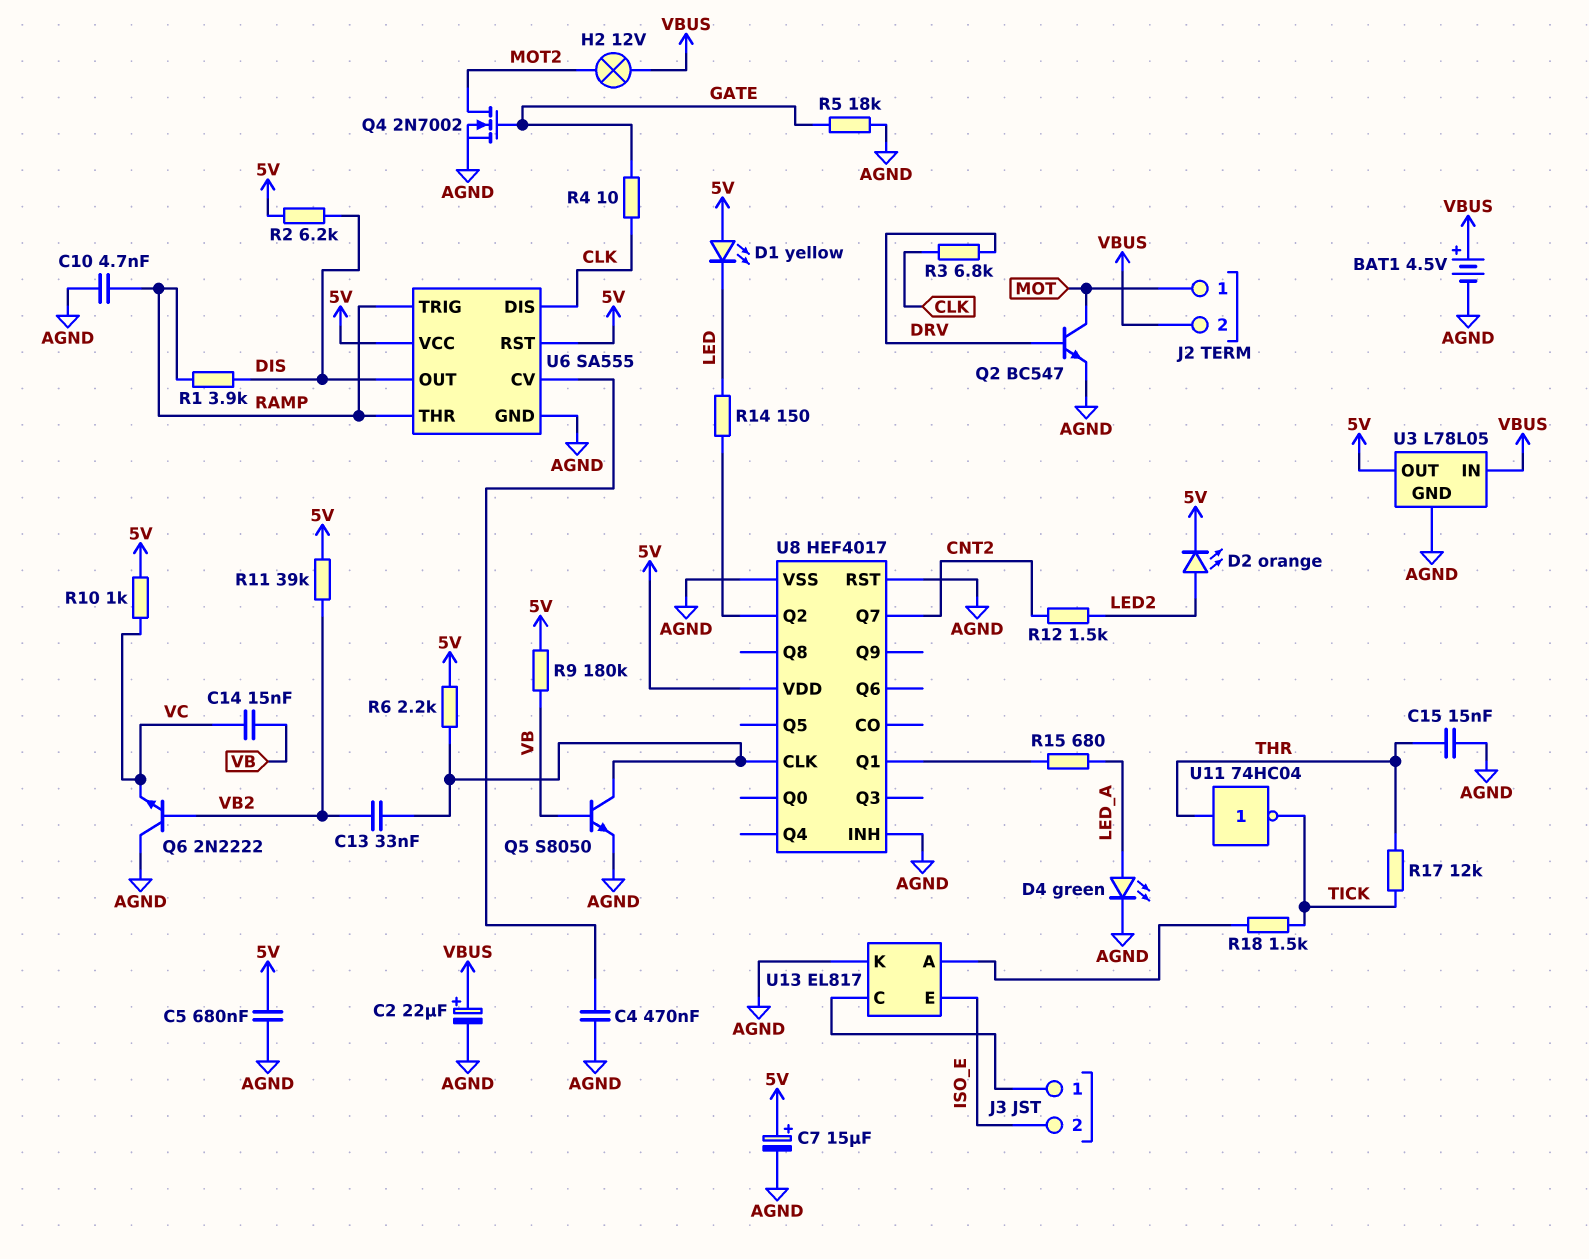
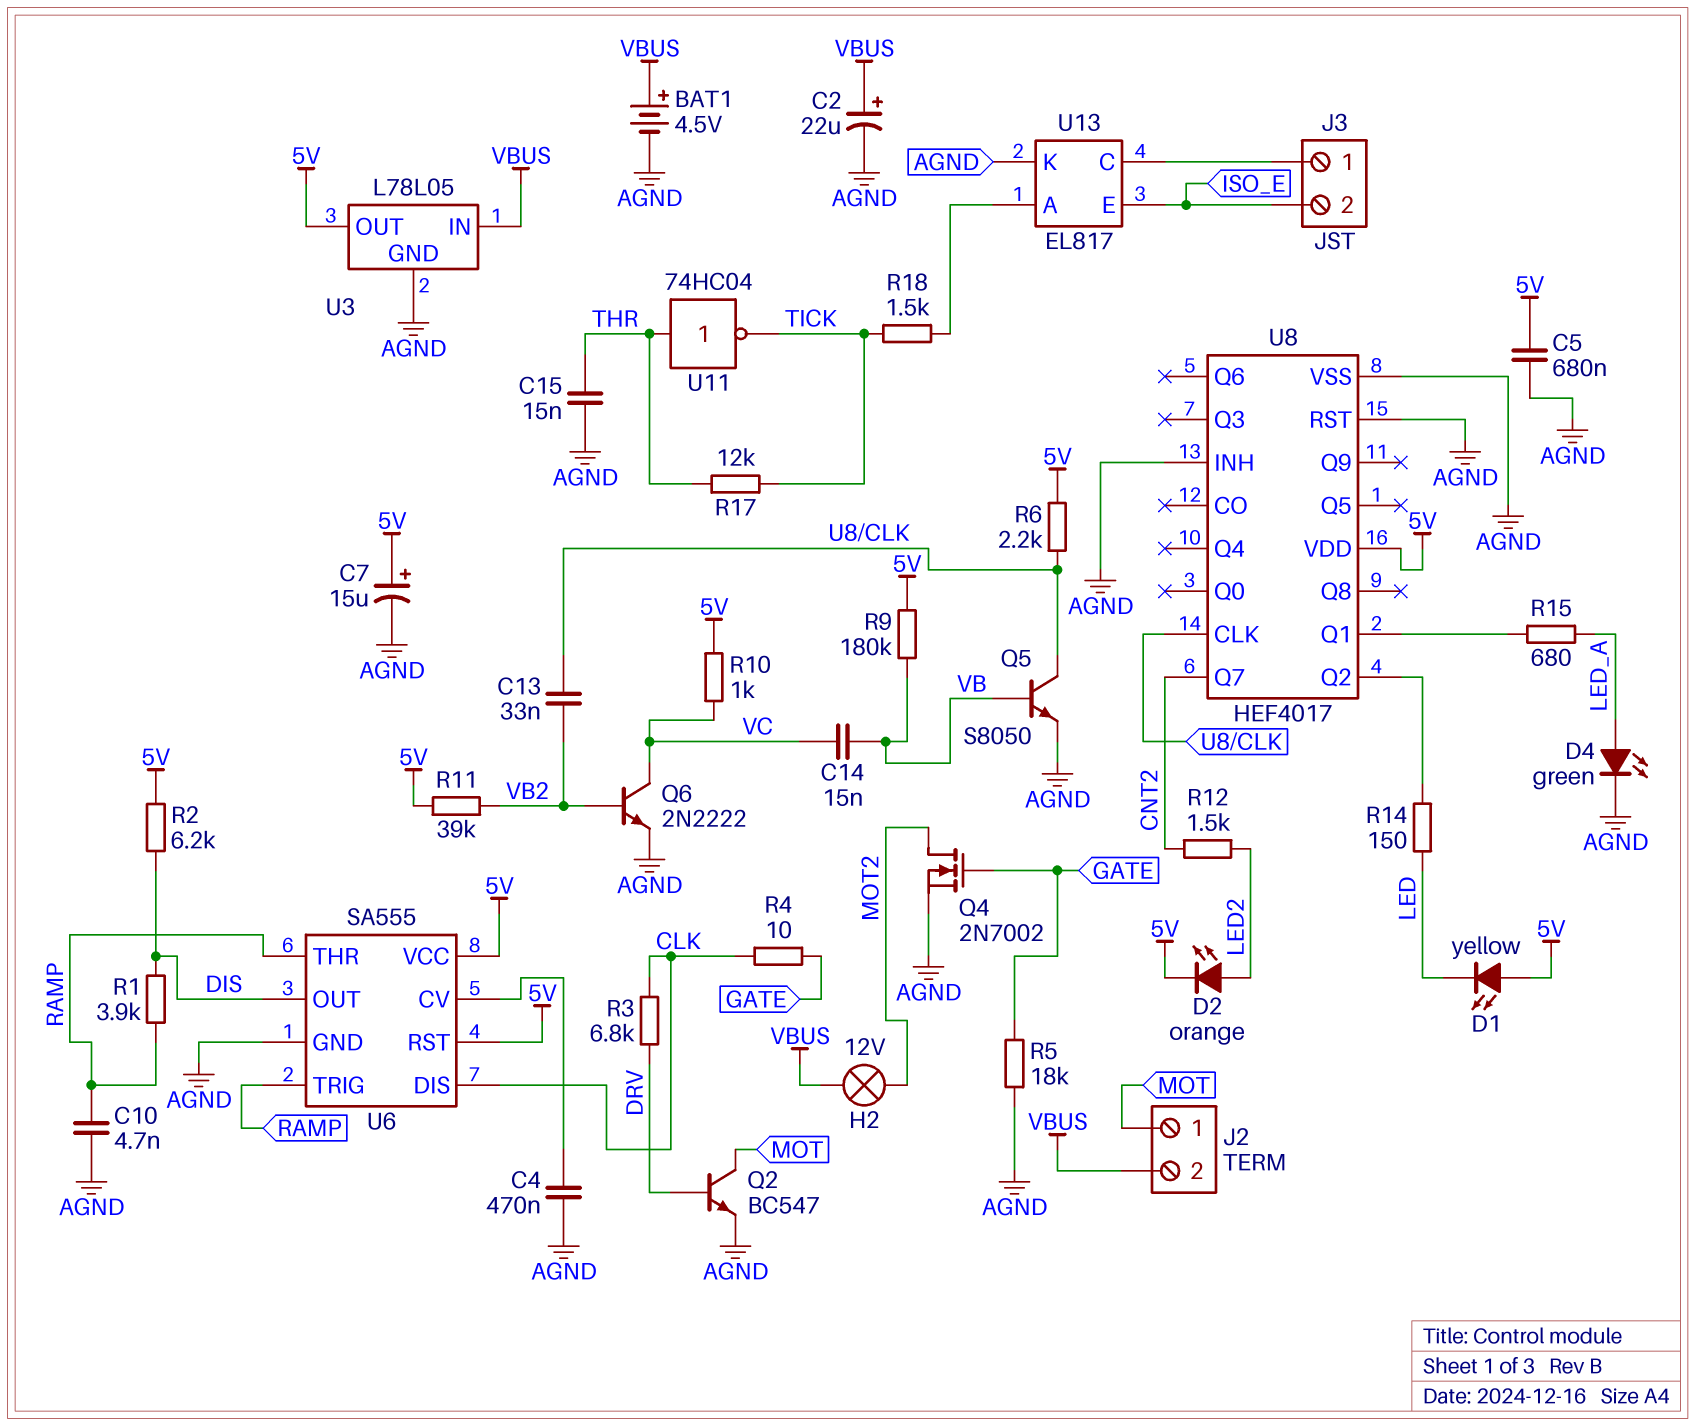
Q6: NPN 2N2222 (B VB2, C AGND, E VC) -> NPN 2N2222 (B VB2, C VC, E AGND)

